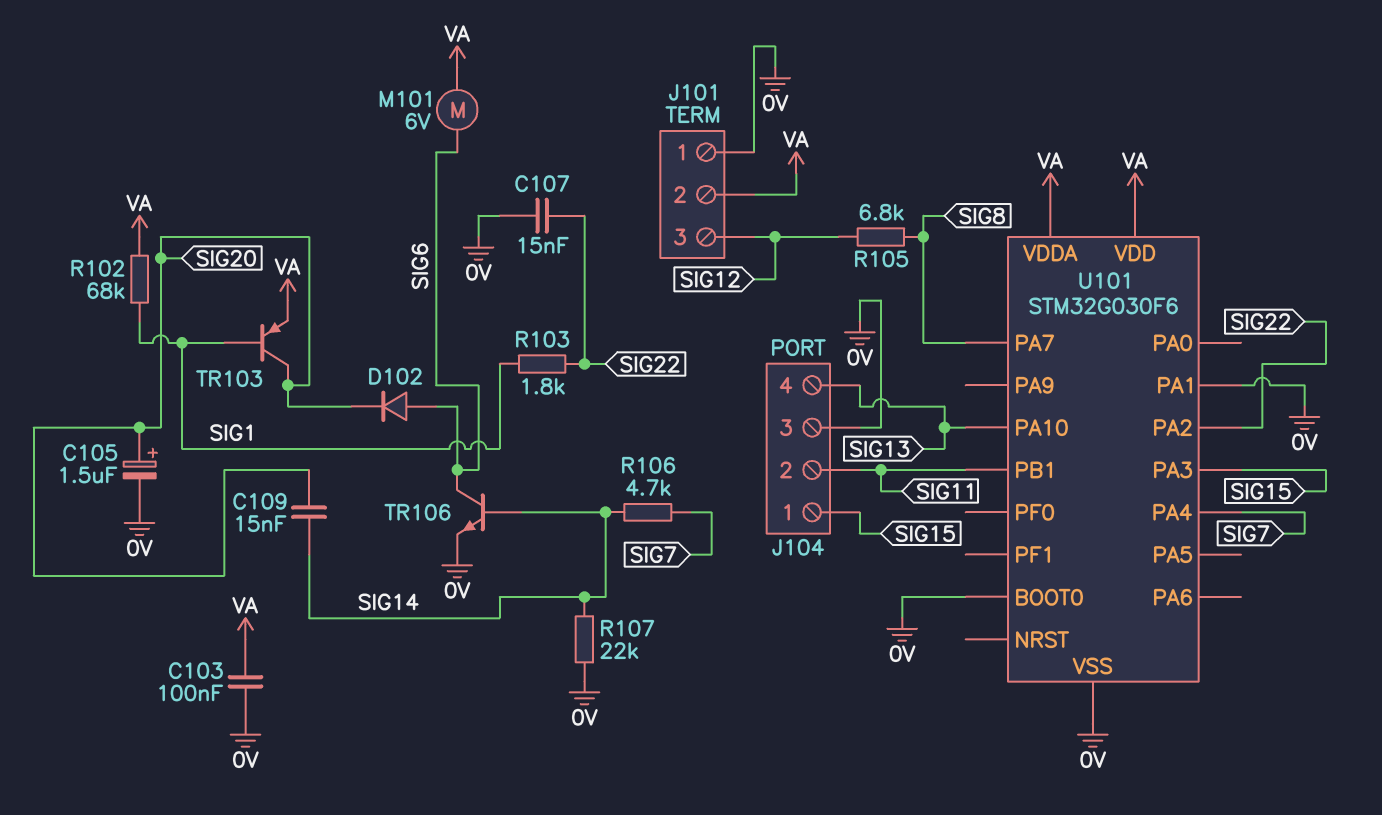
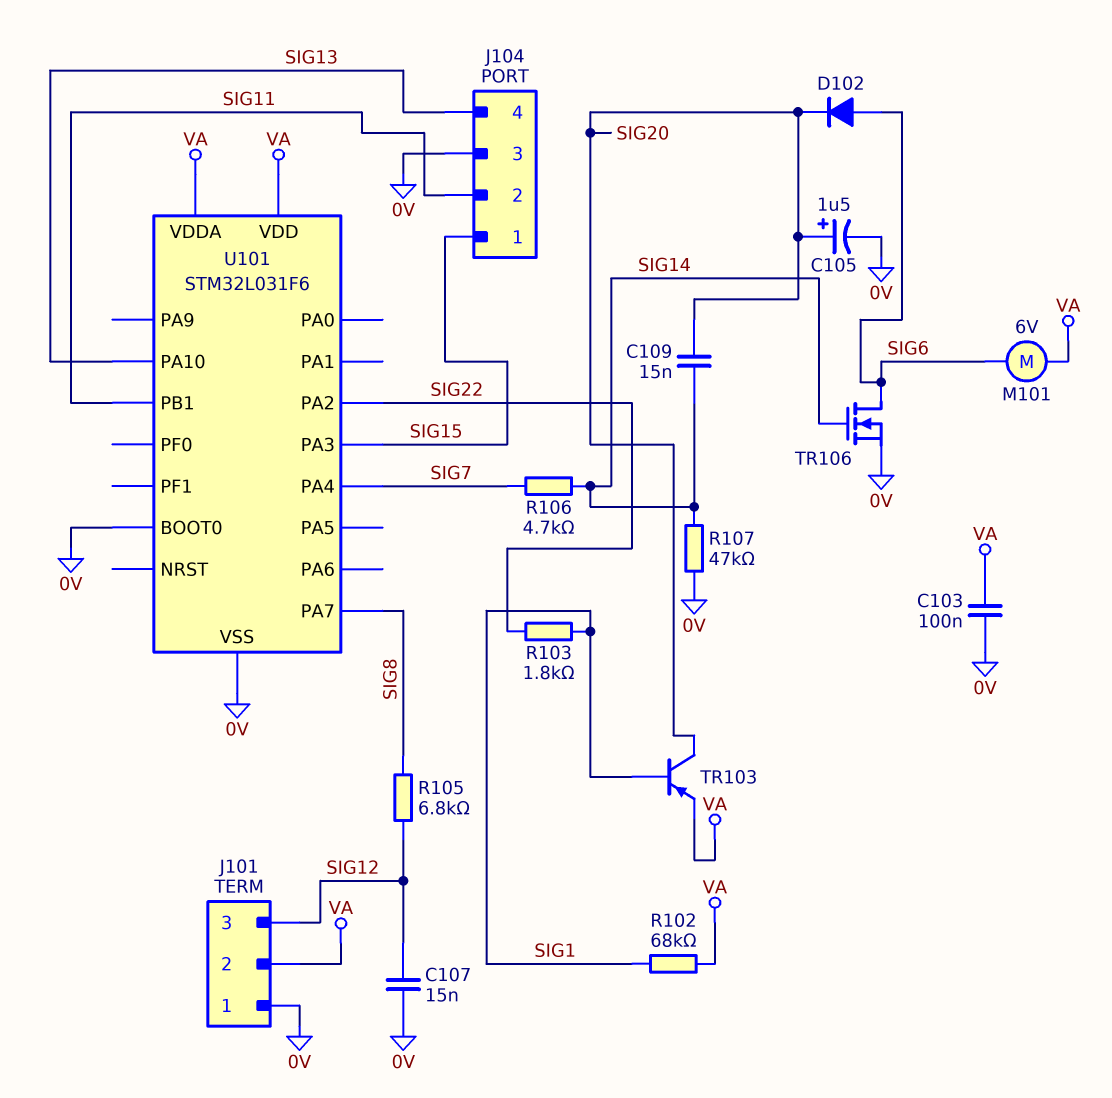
C107: 15nF (0V, SIG22) -> 15nF (0V, SIG12)
R107: 22k (0V, SIG14) -> 47k (0V, SIG14)
TR106: NPN (B SIG14, C SIG6, E 0V) -> NMOS (G SIG14, D SIG6, S 0V)
U101: STM32G030F6 -> STM32L031F6
U101 pin PA1: 0V -> none

